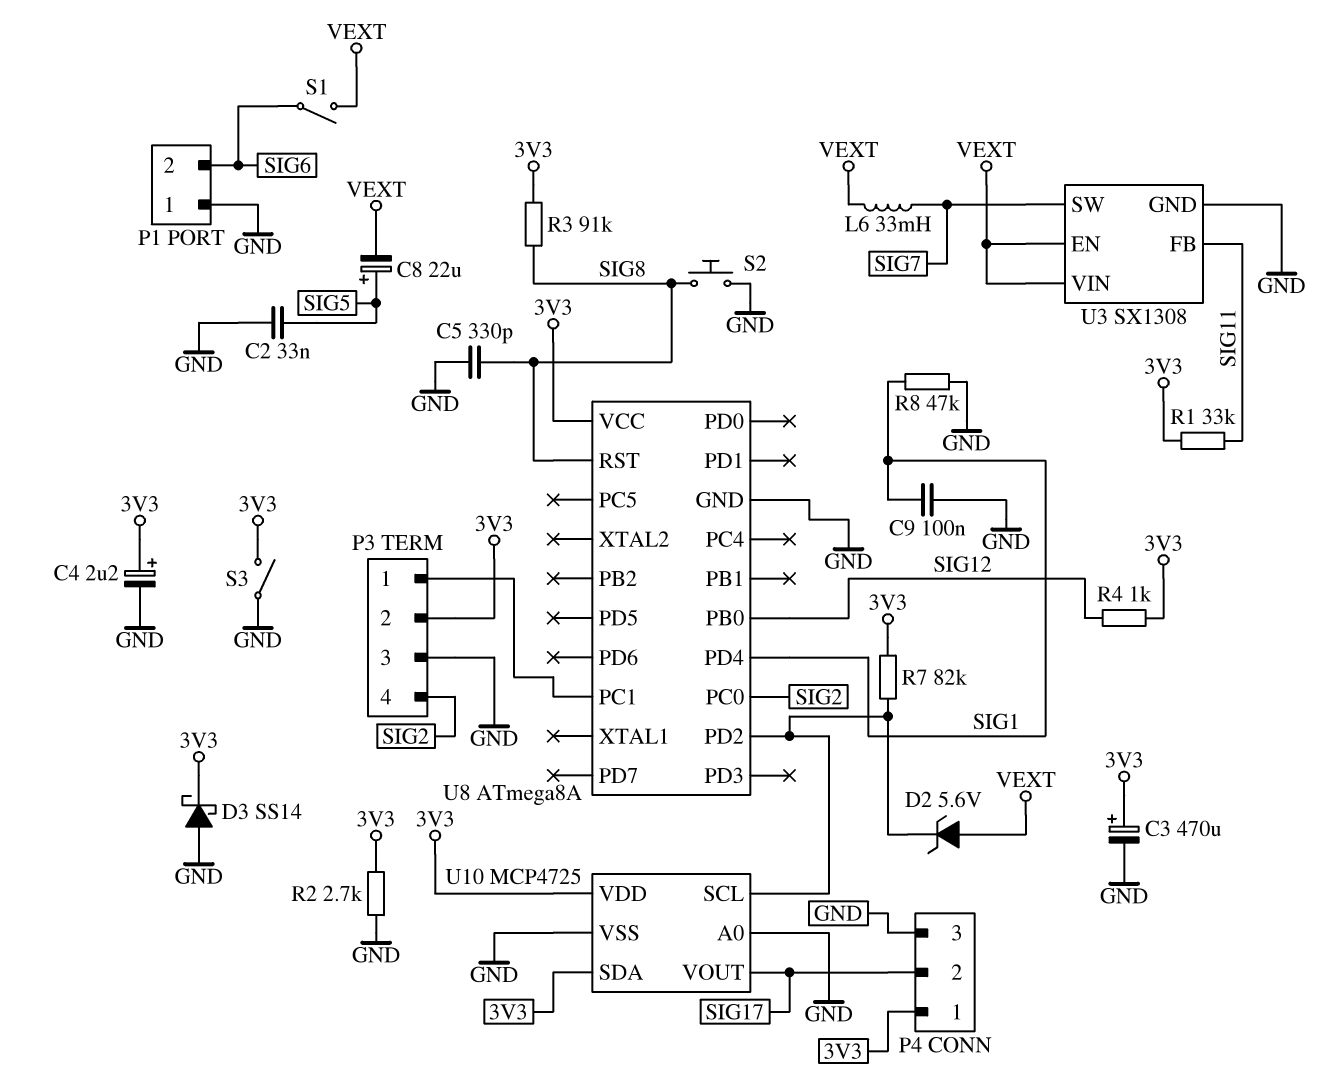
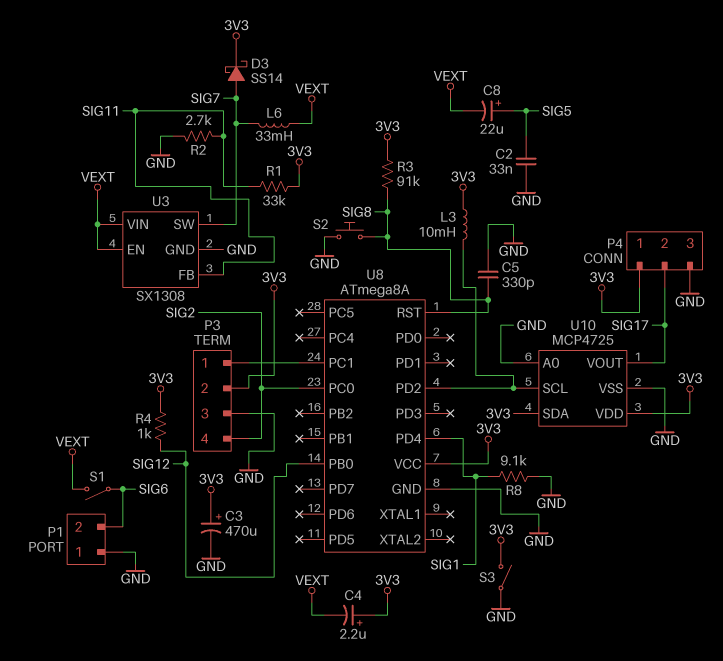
C4: 2.2uF (plus 3V3, minus GND) -> 2.2uF (plus 3V3, minus VEXT)
C9: 100nF (GND, SIG1) -> none
D2: zener 5.6V (A VEXT, K U8/PD2) -> none
D3: schottky SS14 (A GND, K 3V3) -> schottky SS14 (A SIG7, K 3V3)
L3: none -> 10mH (3V3, U8/PD2)
R2: 2.7k (3V3, GND) -> 2.7k (GND, SIG11)
R7: 82k (3V3, U8/PD2) -> none
R8: 47k (GND, SIG1) -> 9.1k (GND, SIG1)

